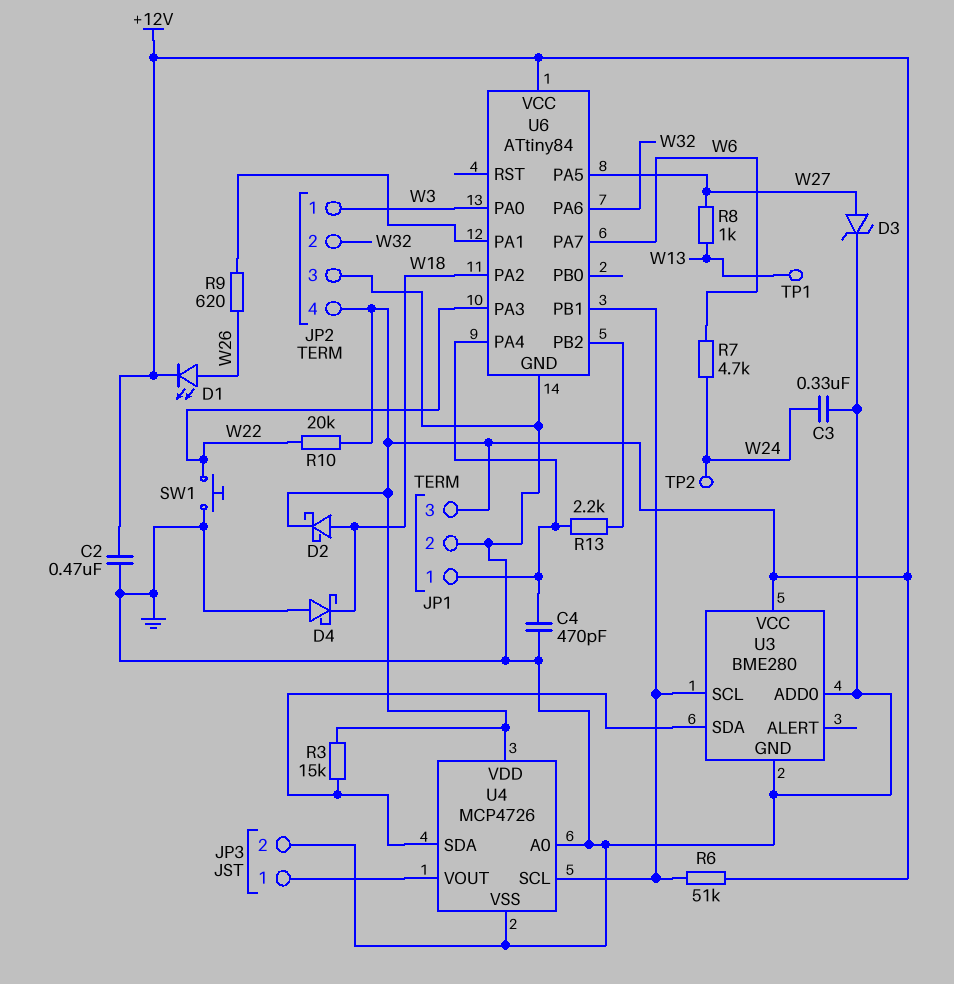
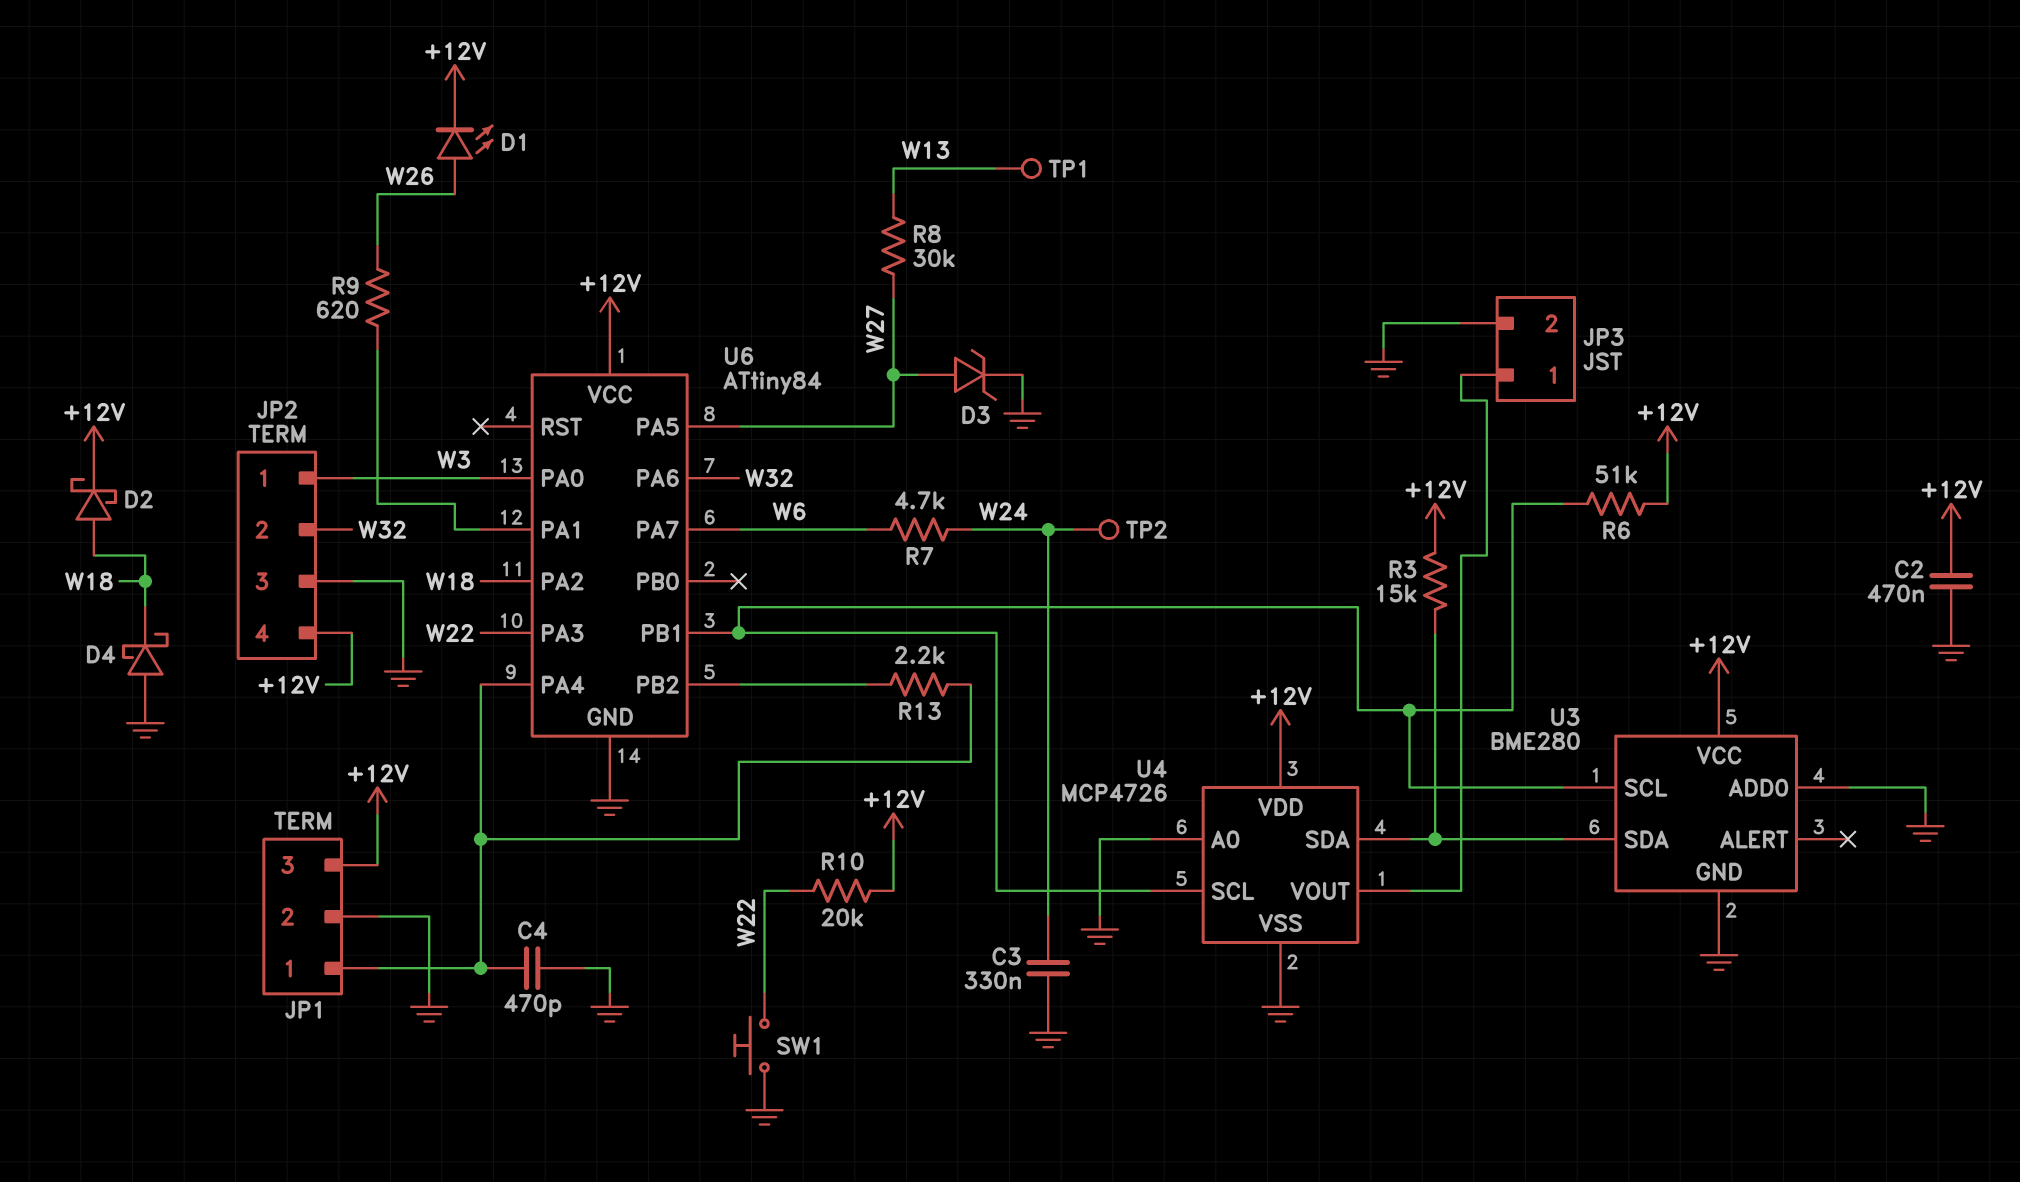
R8: 1k (W13, W27) -> 30k (W13, W27)

